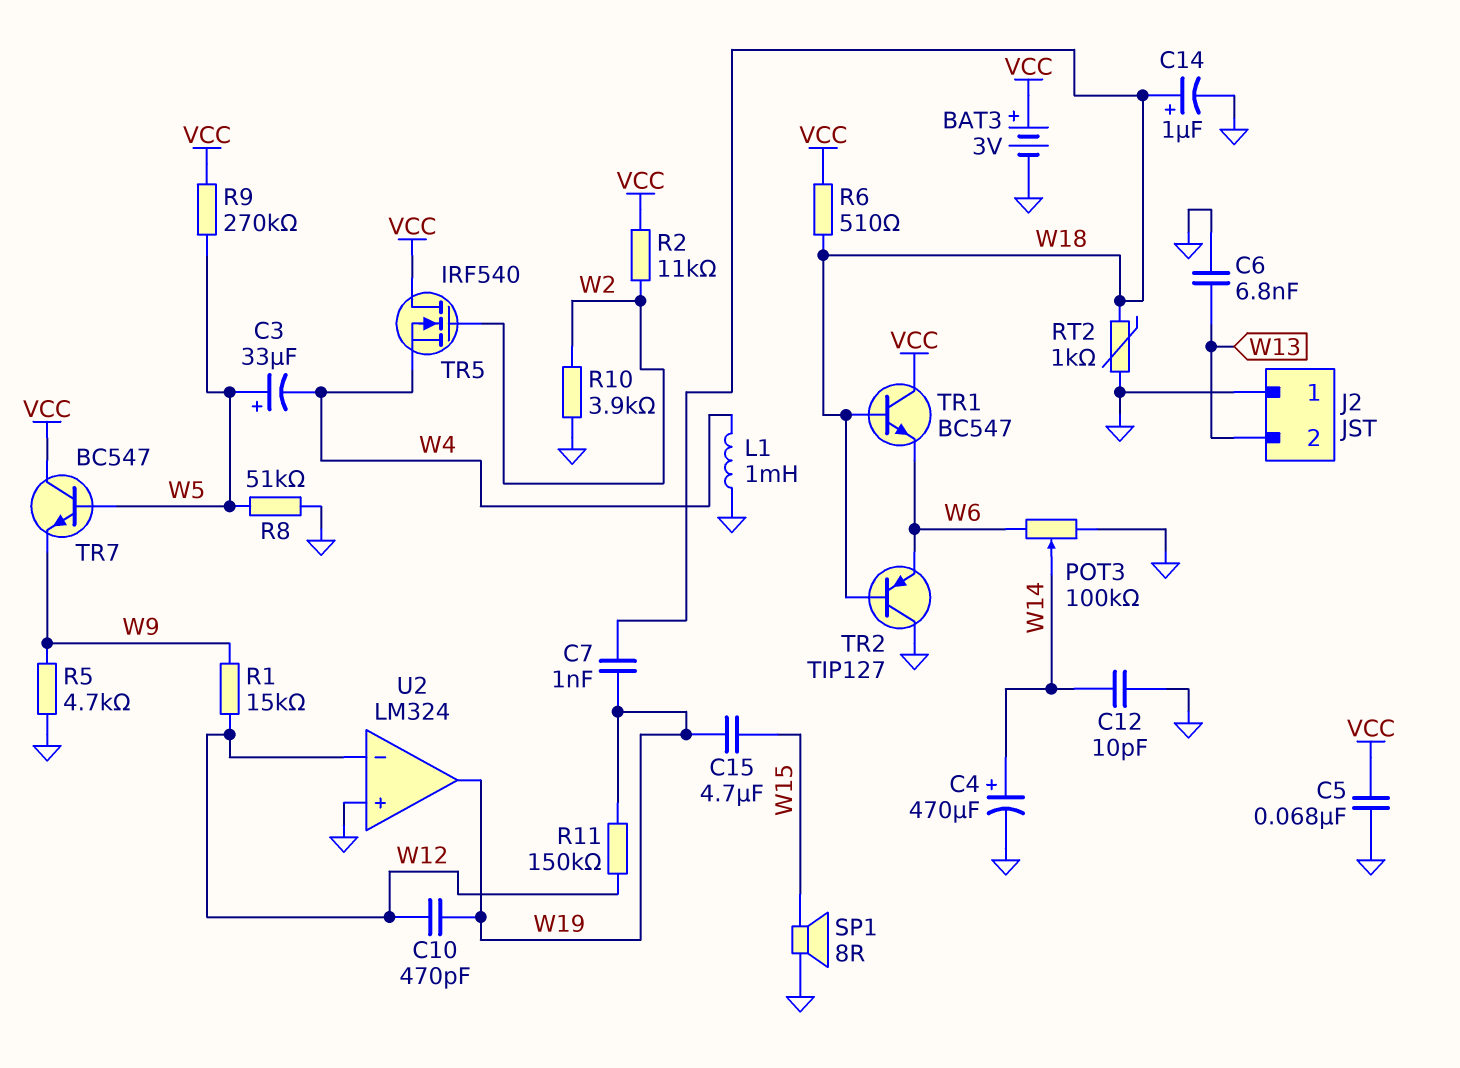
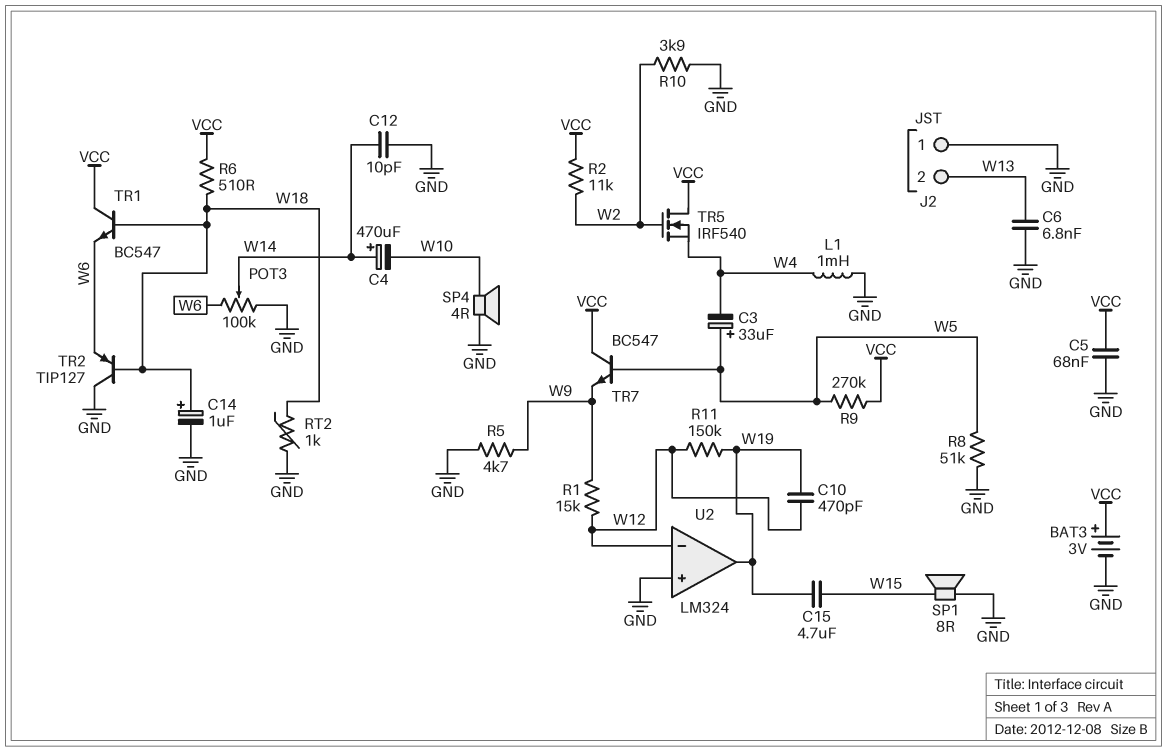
C4: 470uF (plus W14, minus GND) -> 470uF (plus W14, minus W10)
C7: 1nF (W18, W19) -> none
SP4: none -> speaker 4R (GND, W10)

